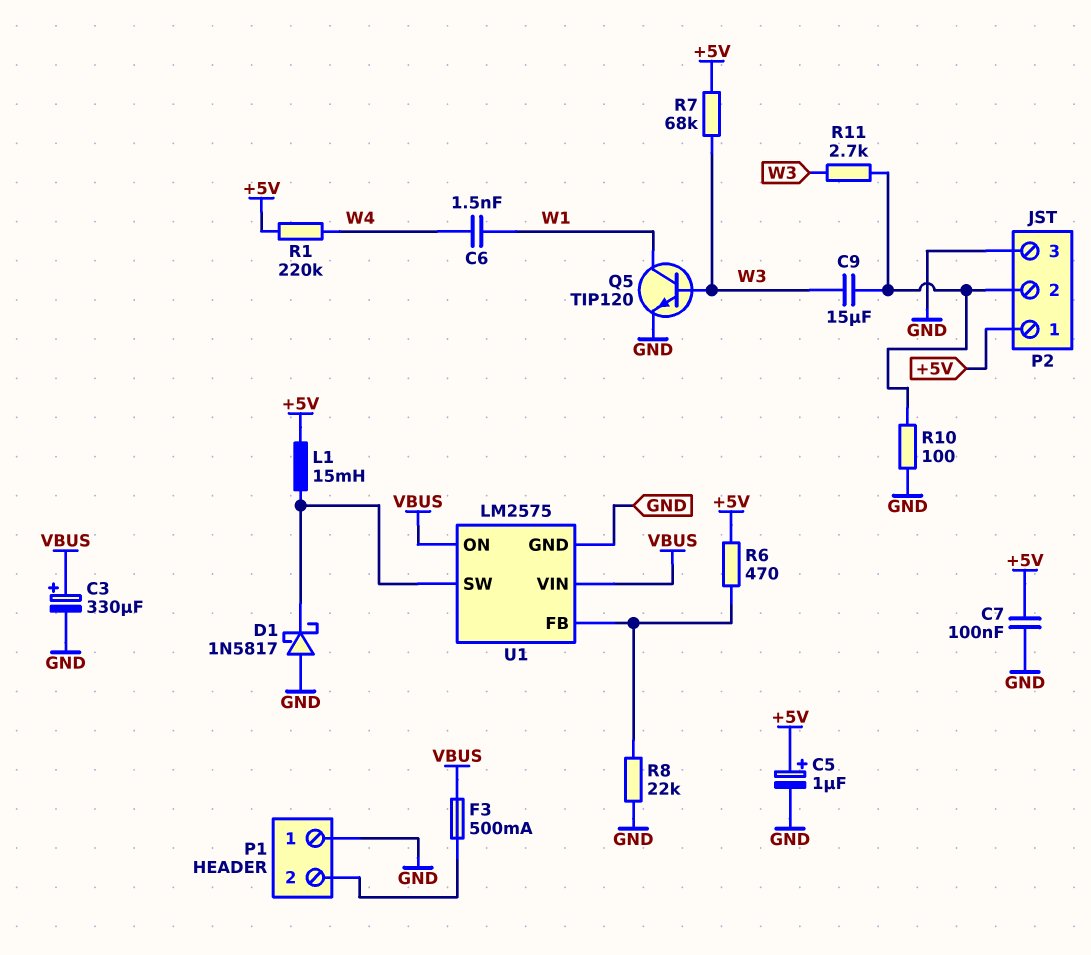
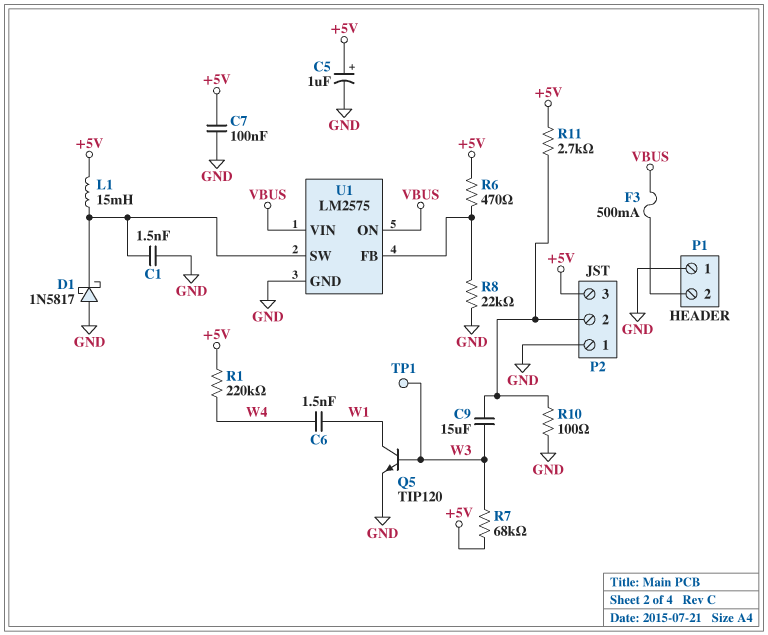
C1: none -> 1.5nF (GND, U1/SW)
C3: 330uF (plus VBUS, minus GND) -> none
P2 pin 1: +5V -> GND
P2 pin 3: GND -> +5V
R11: 2.7k (P2/2, W3) -> 2.7k (+5V, P2/2)
TP1: none -> test point (W3)

